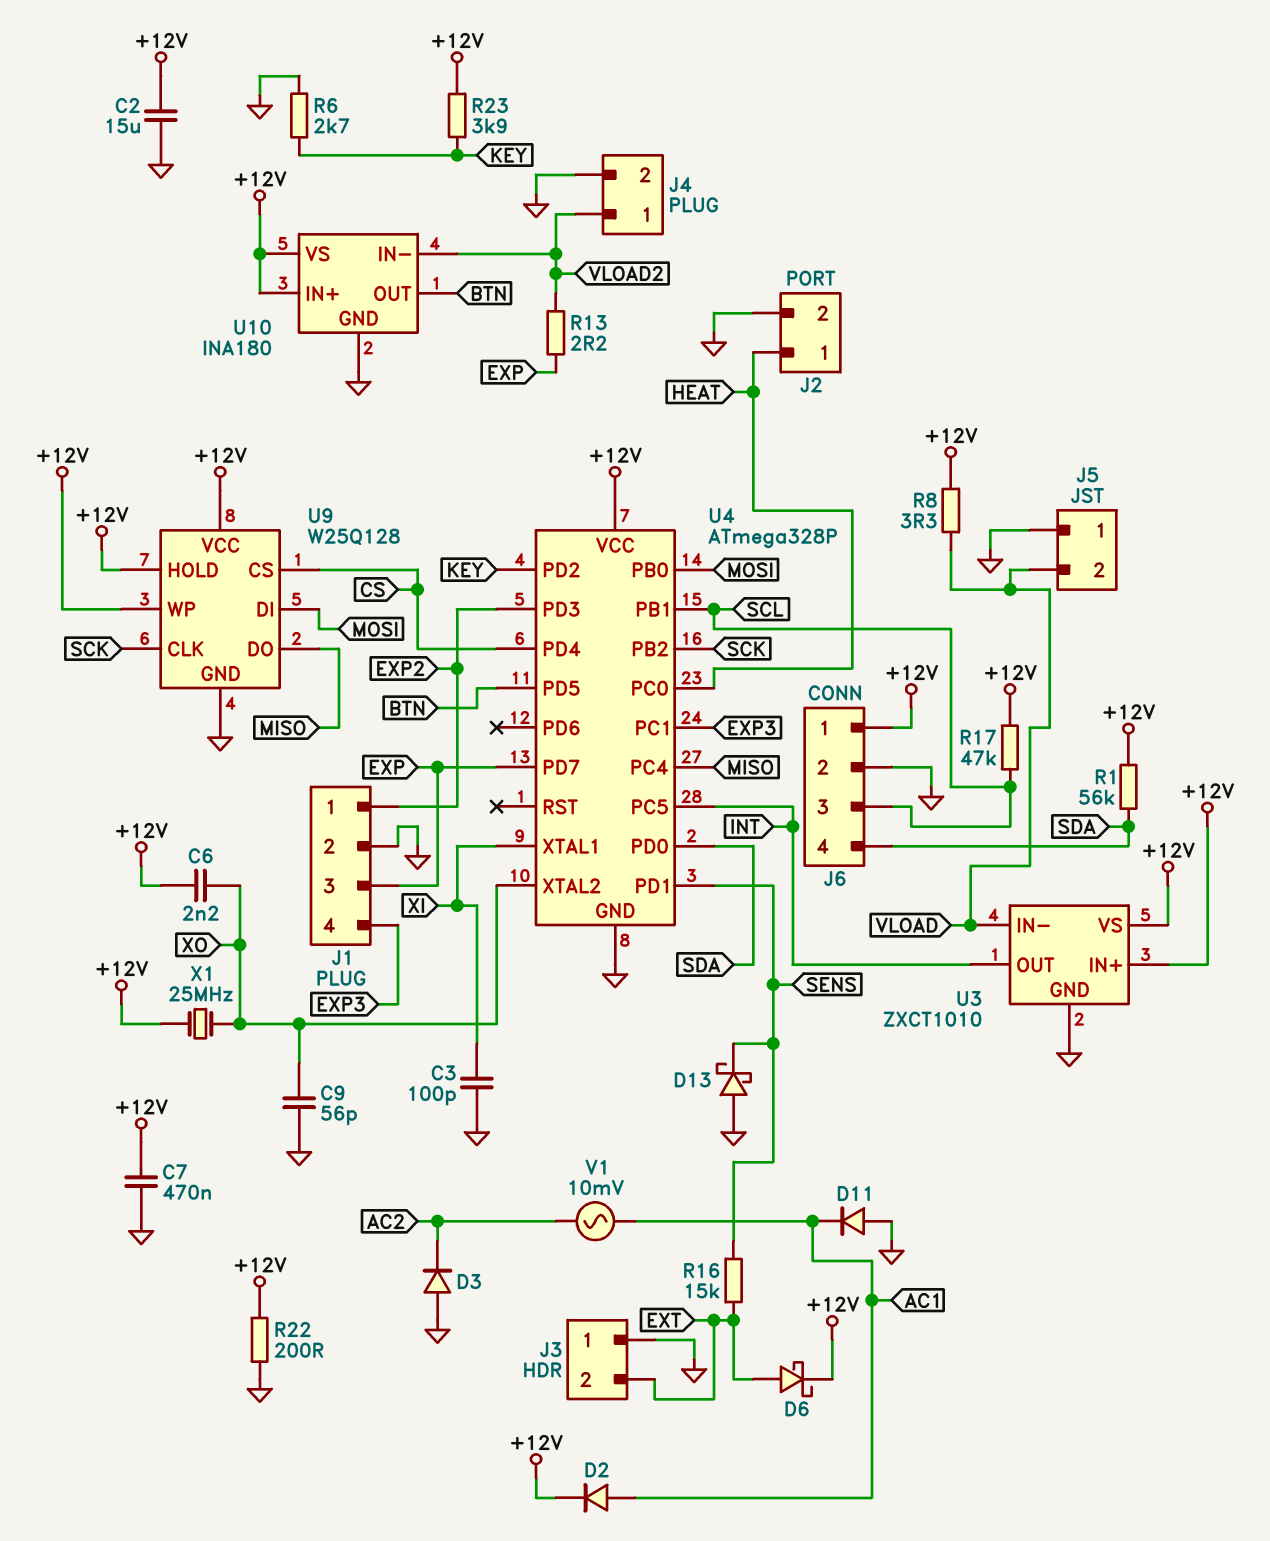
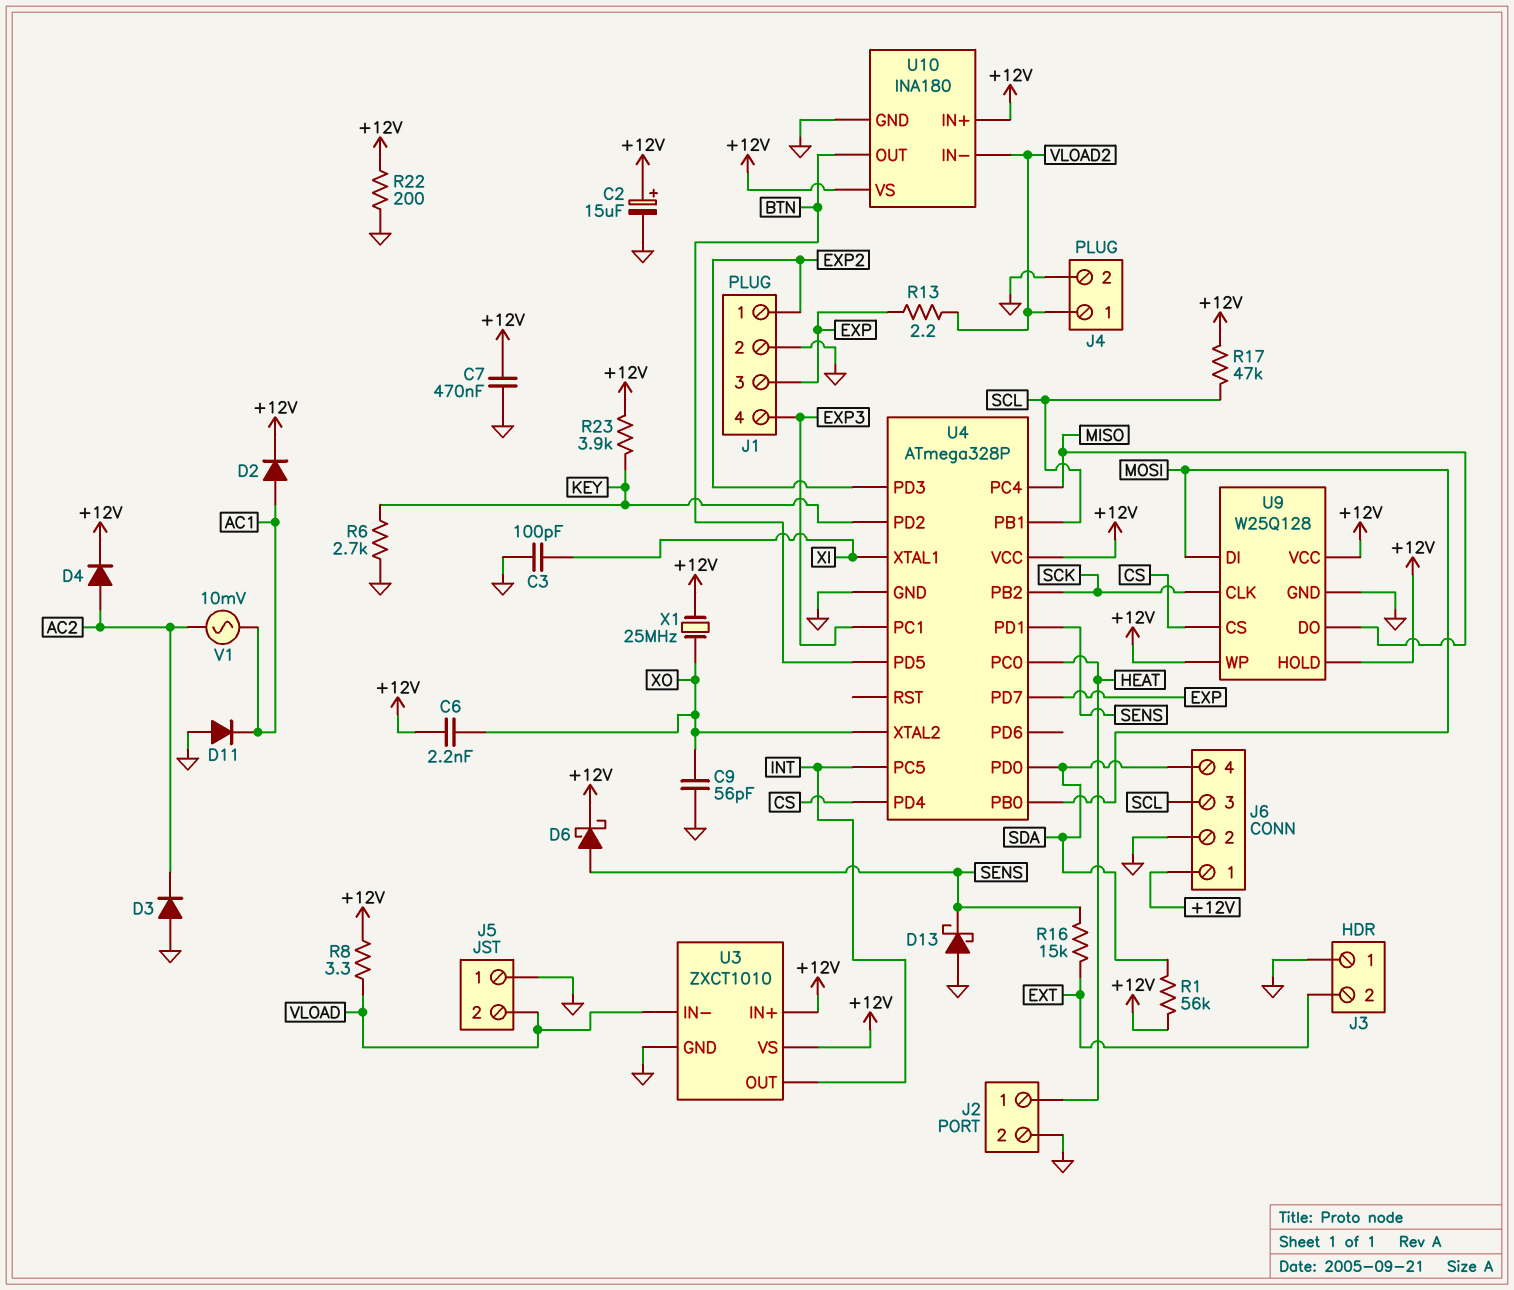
C2: 15uF (+12V, GND) -> 15uF (plus +12V, minus GND)
D4: none -> diode (A AC2, K +12V)
D6: schottky (A EXT, K +12V) -> schottky (A SENS, K +12V)

